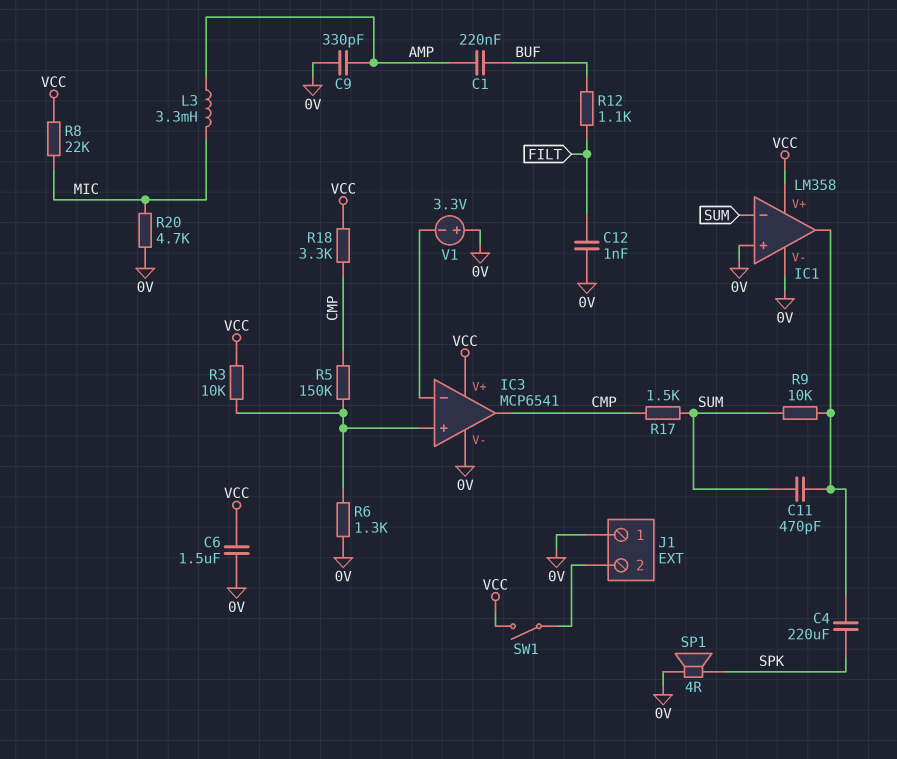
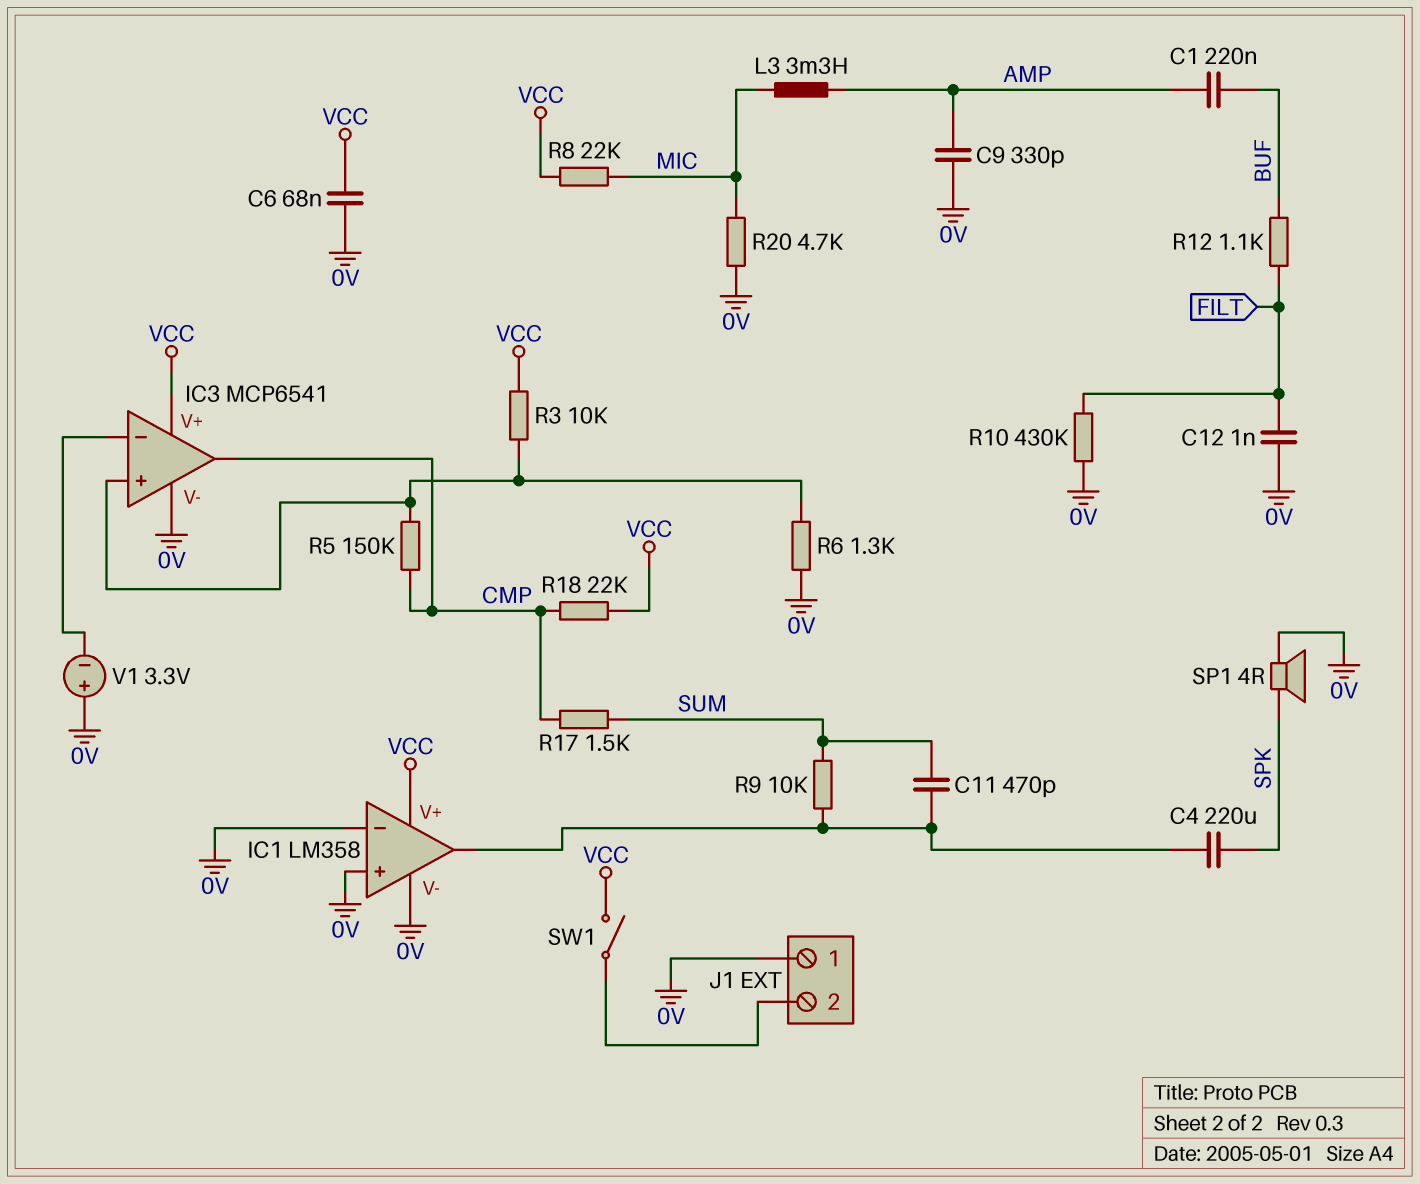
C6: 1.5uF (0V, VCC) -> 68nF (0V, VCC)
IC1 pin in-: SUM -> 0V
R10: none -> 430k (0V, FILT)
R18: 3.3k (CMP, VCC) -> 22k (CMP, VCC)

